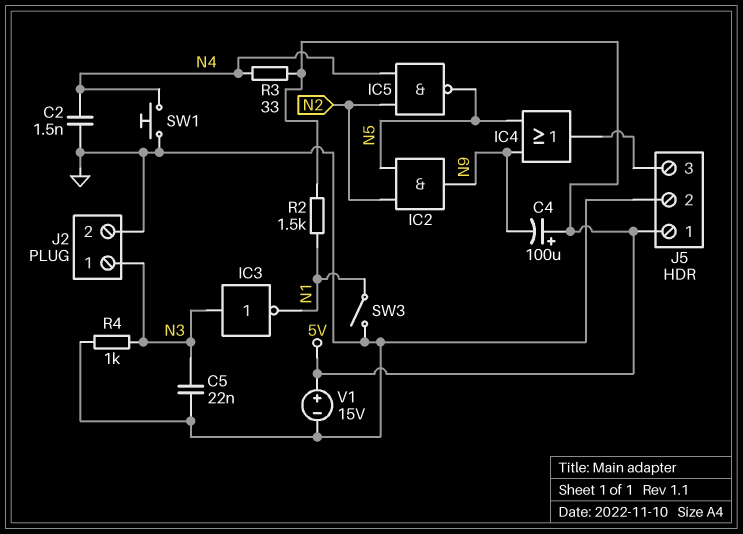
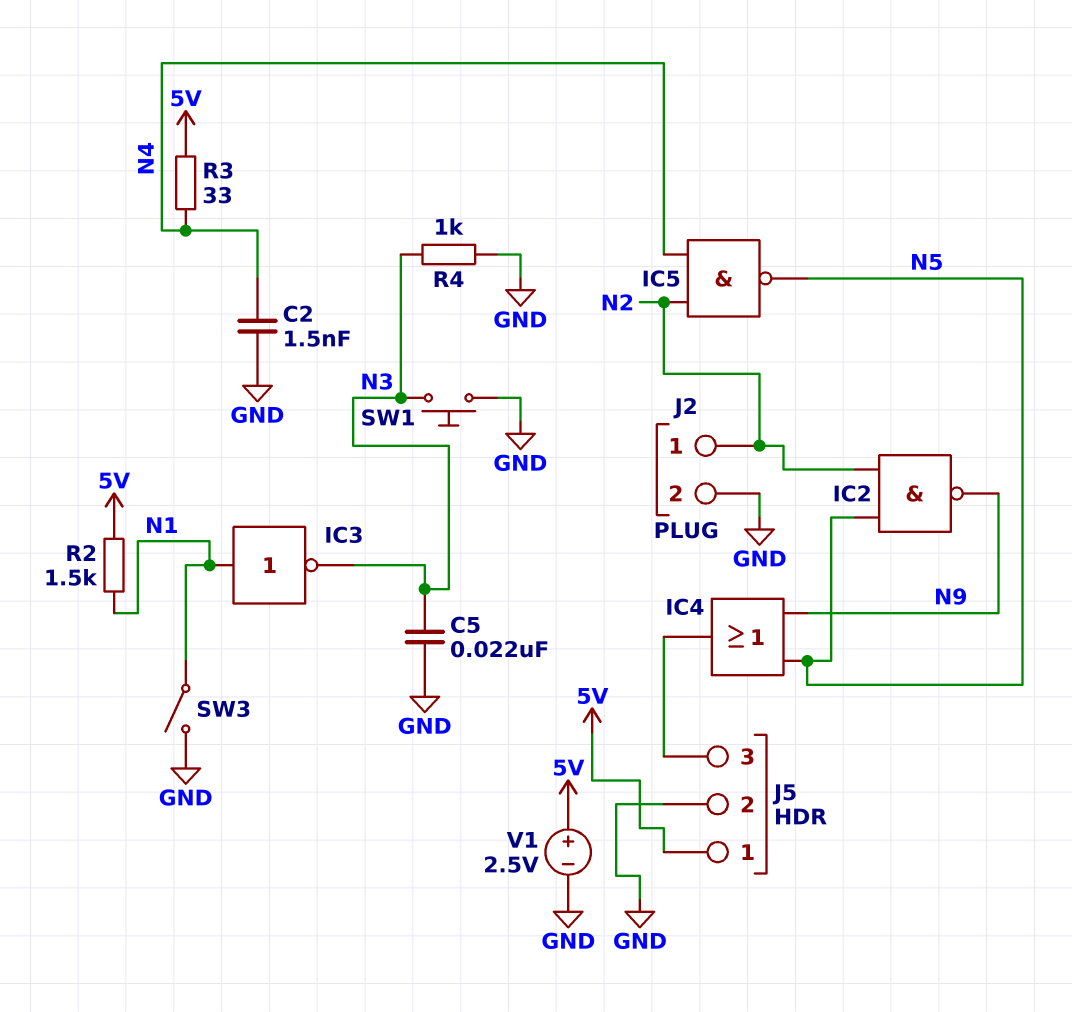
C4: 100uF (plus 5V, minus N9) -> none
IC2: AND (in N2, in N5, out N9) -> NAND (in N2, in N5, out N9)
IC3: NOT (in N3, out N1) -> NOT (in N1, out N3)
J2 pin 1: N3 -> N2
SW1: button (GND, N4) -> button (GND, N3)
V1: 15V (plus 5V, minus GND) -> 2.5V (plus 5V, minus GND)

